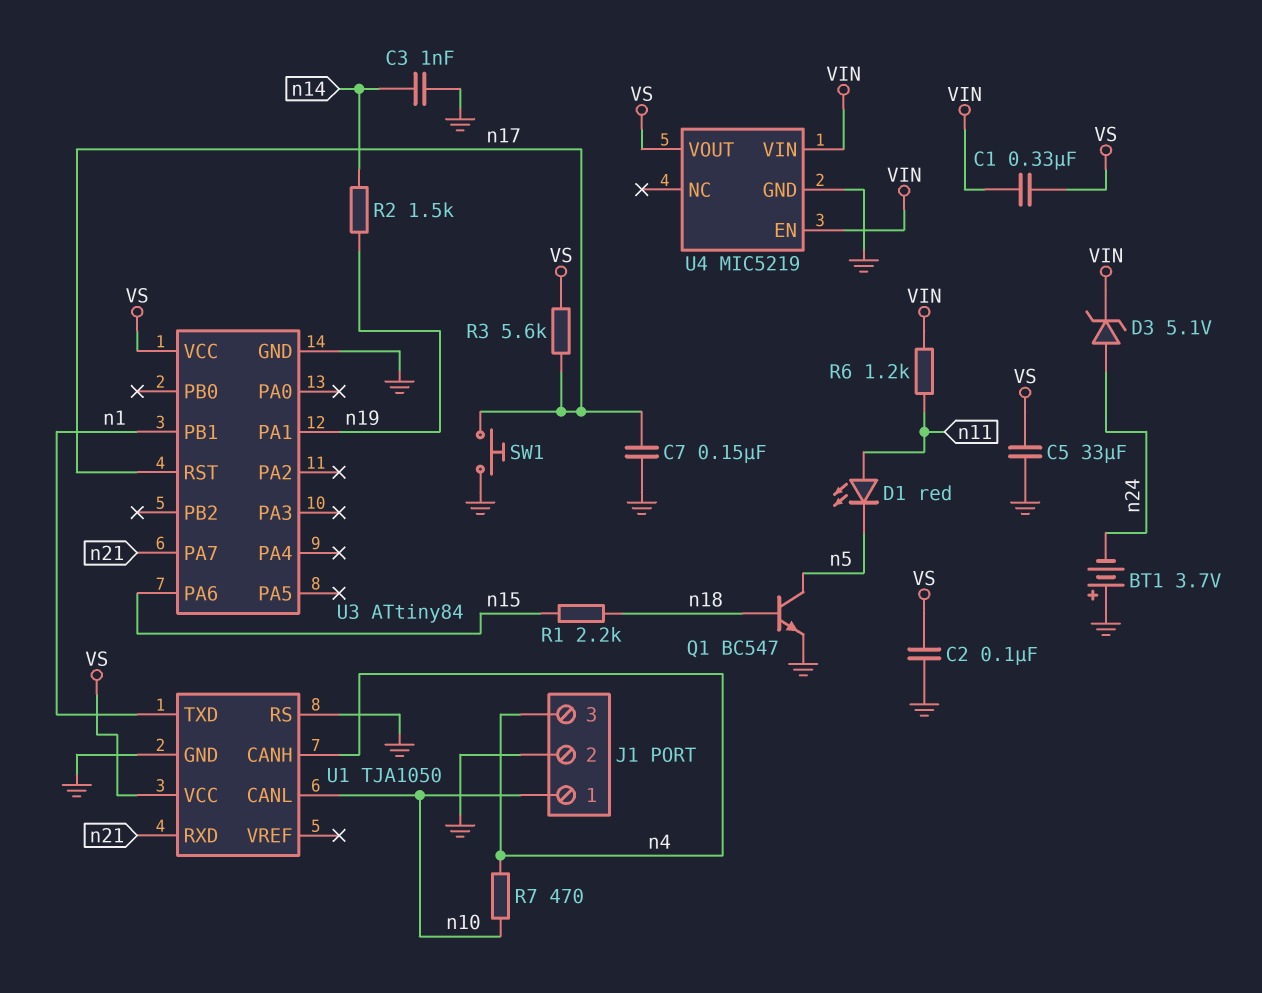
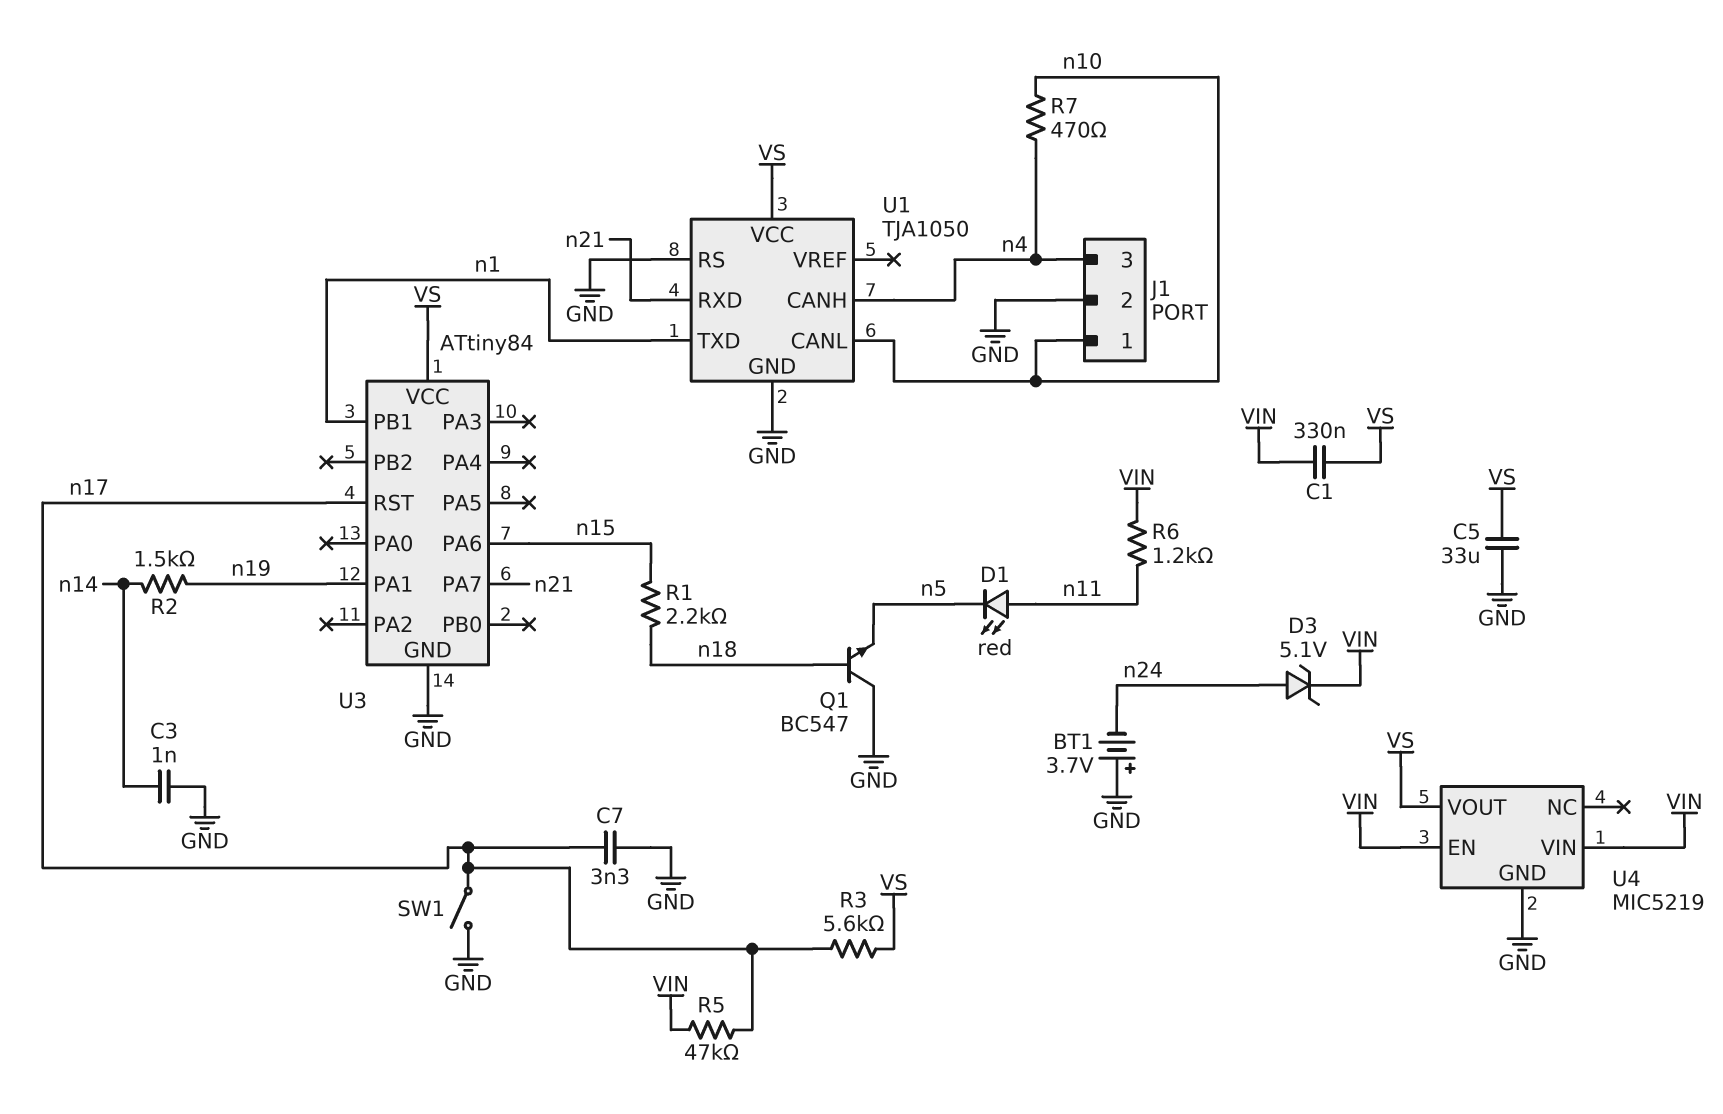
C2: 100nF (GND, VS) -> none
C7: 150nF (GND, n17) -> 3.3nF (GND, n17)
Q1: NPN BC547 (B n18, C n5, E GND) -> NPN BC547 (B n18, C GND, E n5)
R5: none -> 47k (VIN, n17)
SW1: button (GND, n17) -> switch (GND, n17)

